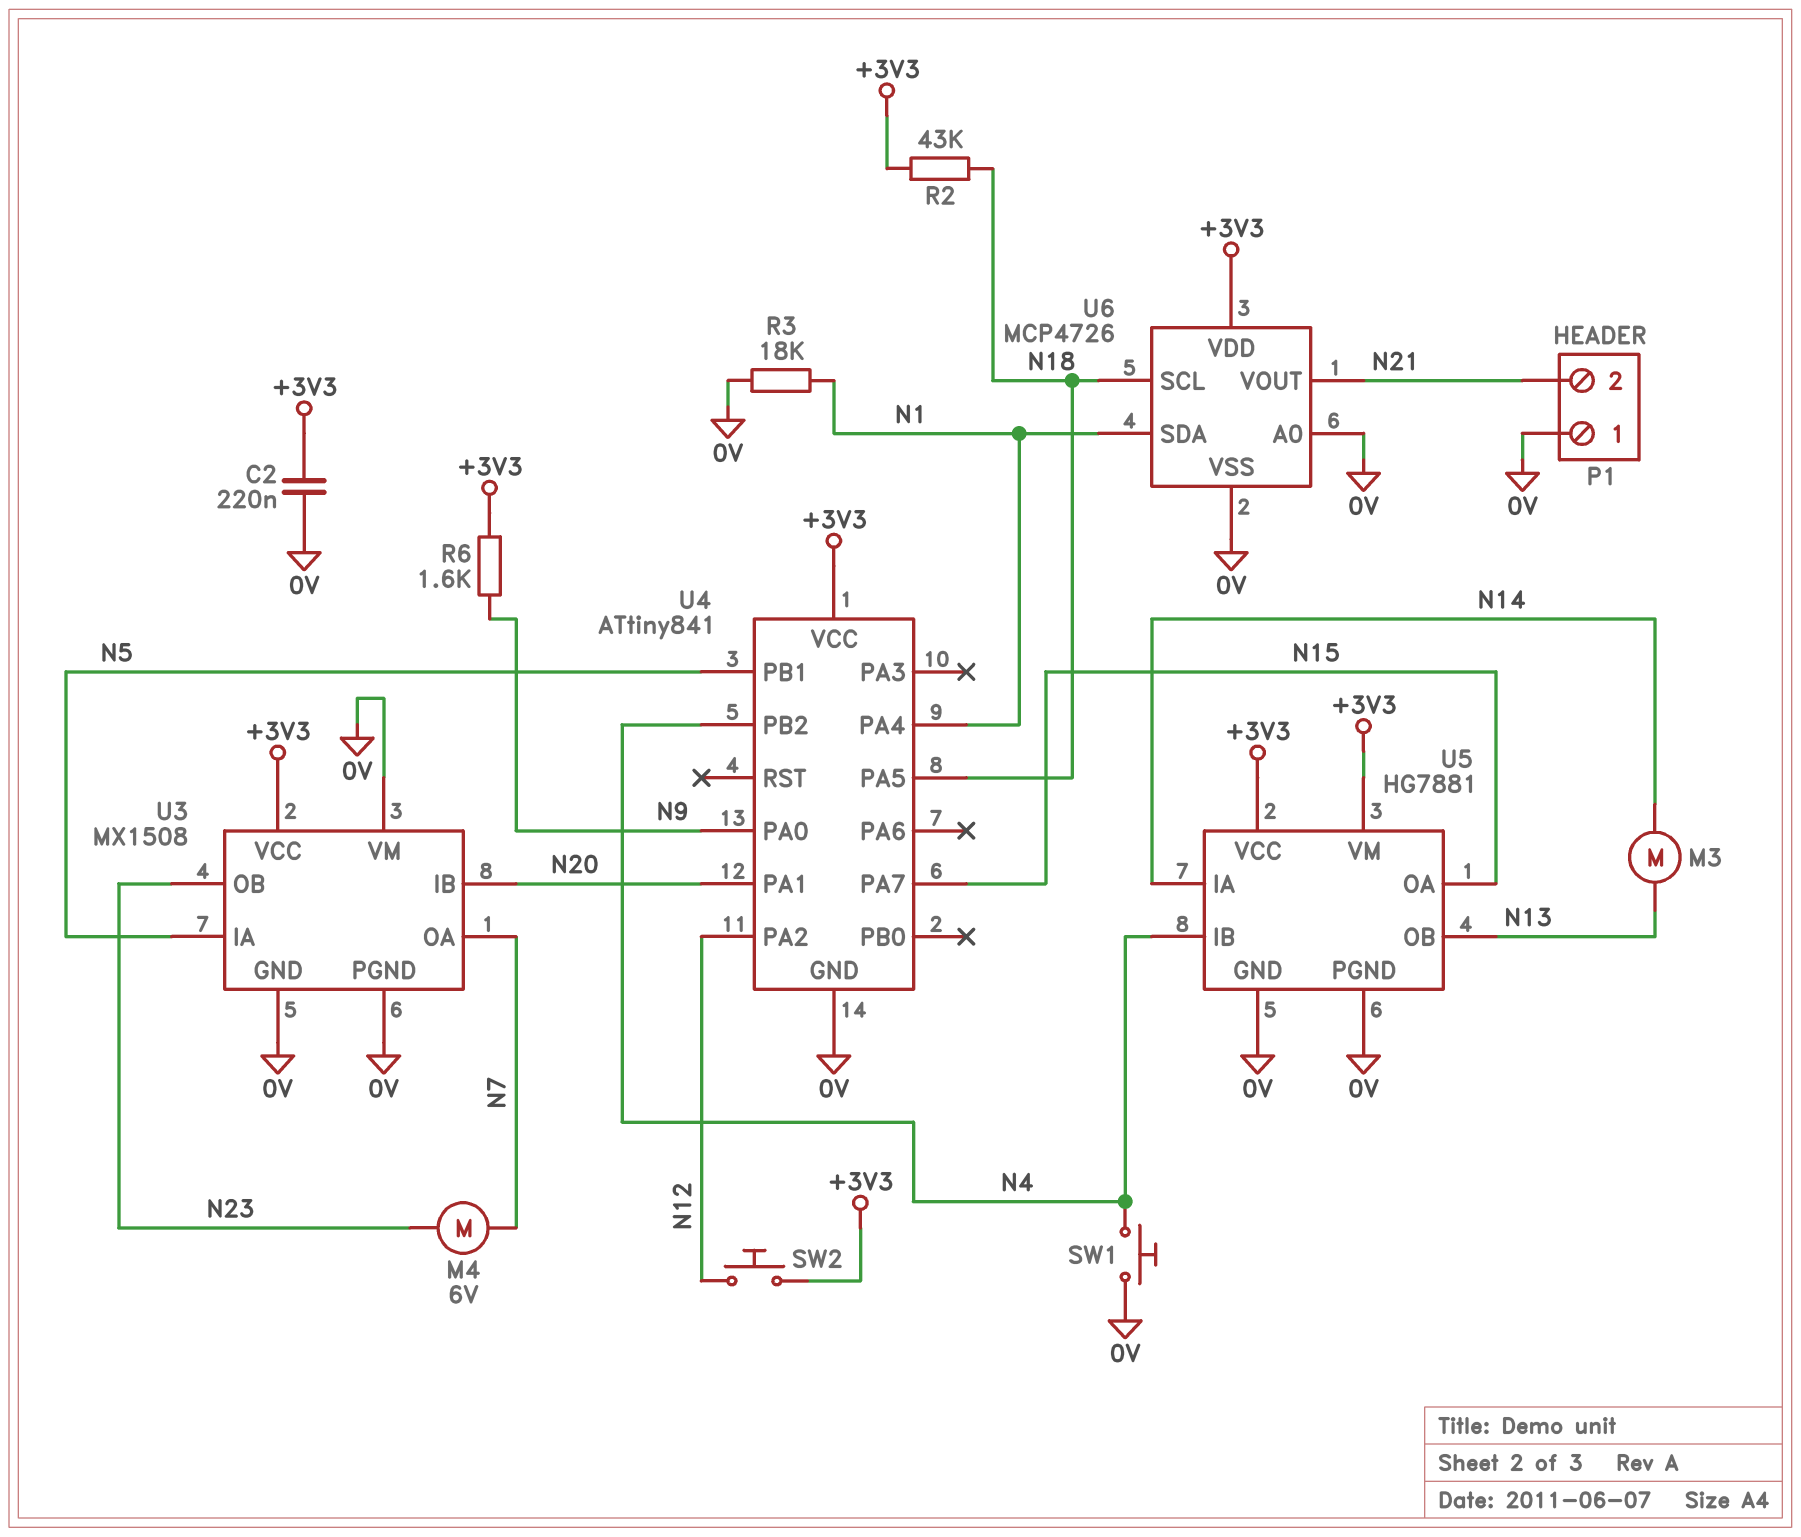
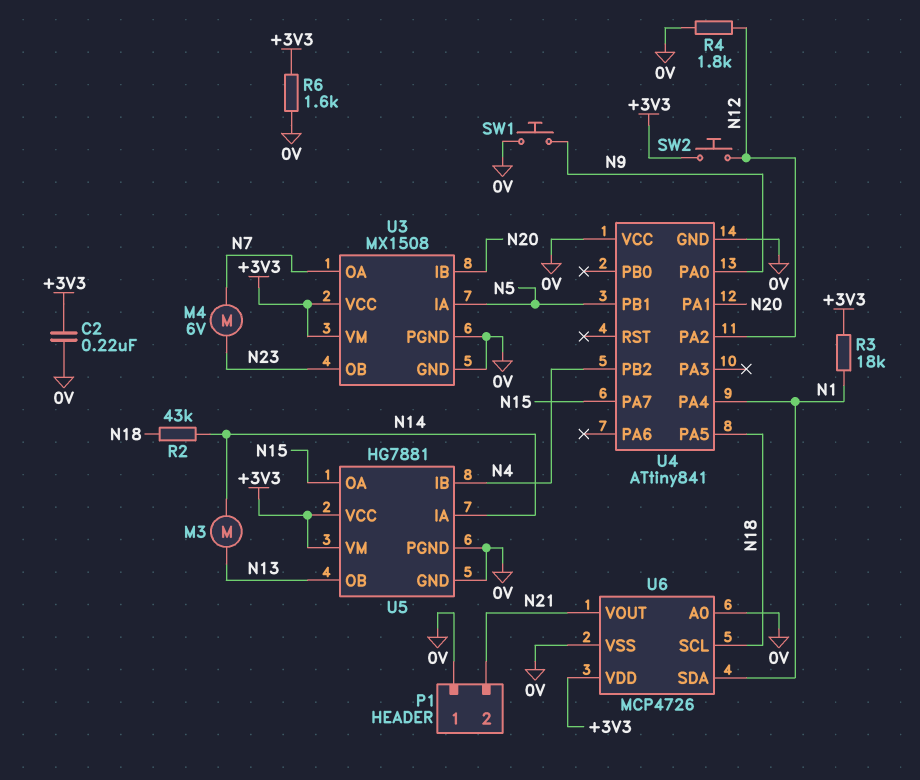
R2: 43k (+3V3, N18) -> 43k (N14, N18)
R3: 18k (0V, N1) -> 18k (+3V3, N1)
R4: none -> 1.8k (0V, N12)
R6: 1.6k (+3V3, N9) -> 1.6k (+3V3, 0V)
SW1: button (0V, N4) -> button (0V, N9)
U3 pin VM: 0V -> +3V3
U4 pin VCC: +3V3 -> 0V

